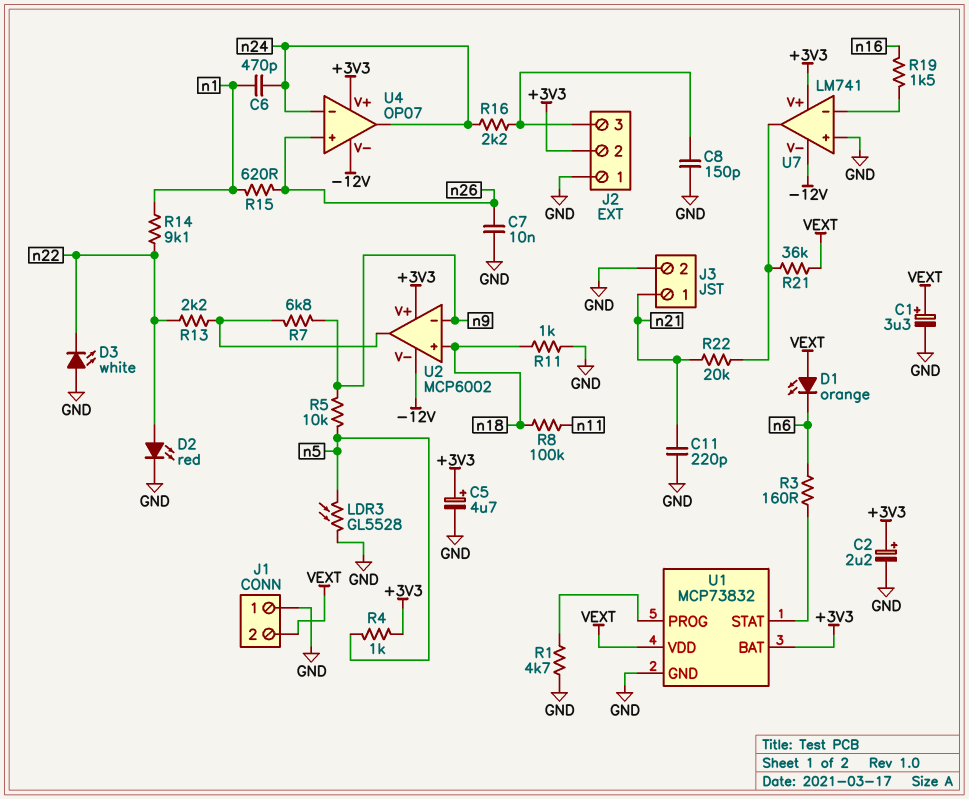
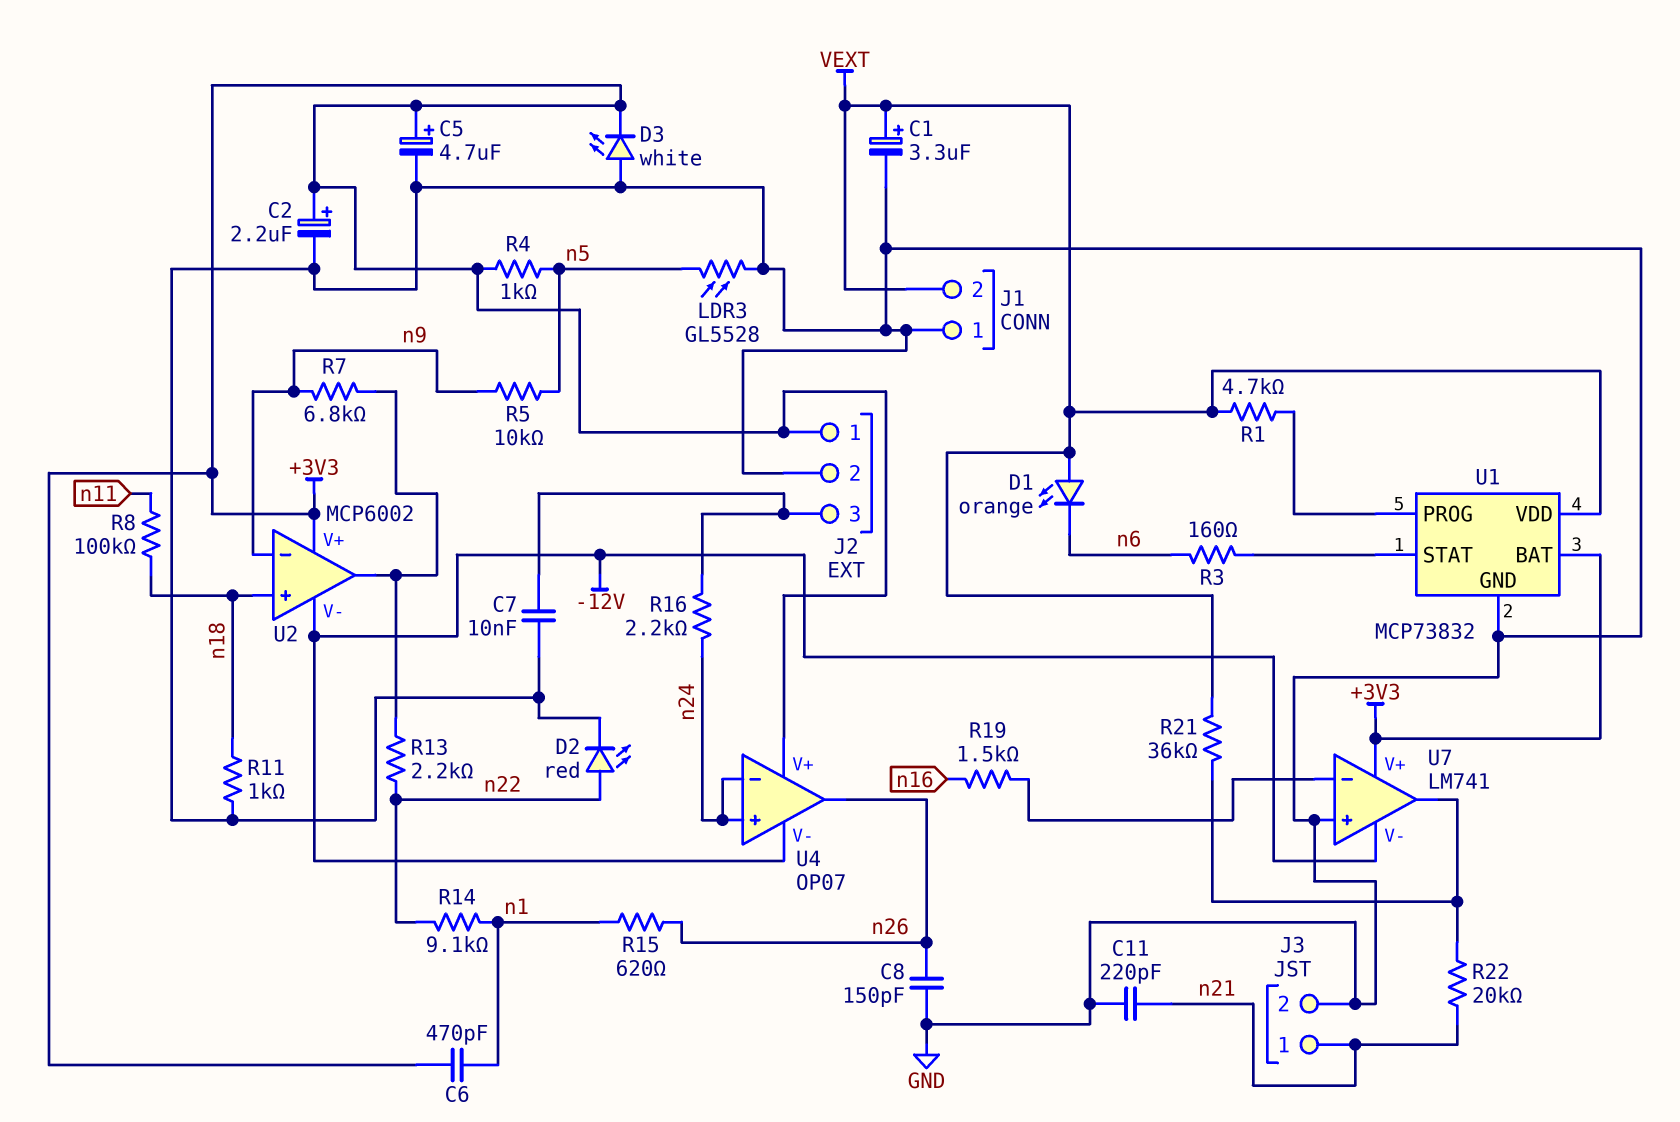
C6: 470pF (n1, n24) -> 470pF (+3V3, n1)
C7: 10nF (GND, n26) -> 10nF (GND, J2/3)
C8: 150pF (GND, J2/3) -> 150pF (GND, n26)
D3: LED white (A GND, K n22) -> LED white (A GND, K +3V3)
J2 pin 1: GND -> +3V3
J2 pin 2: +3V3 -> GND
R1: 4.7k (GND, U1/PROG) -> 4.7k (U1/PROG, VEXT)
U4 pin in+: n26 -> n24
U4 pin out: n24 -> n26

